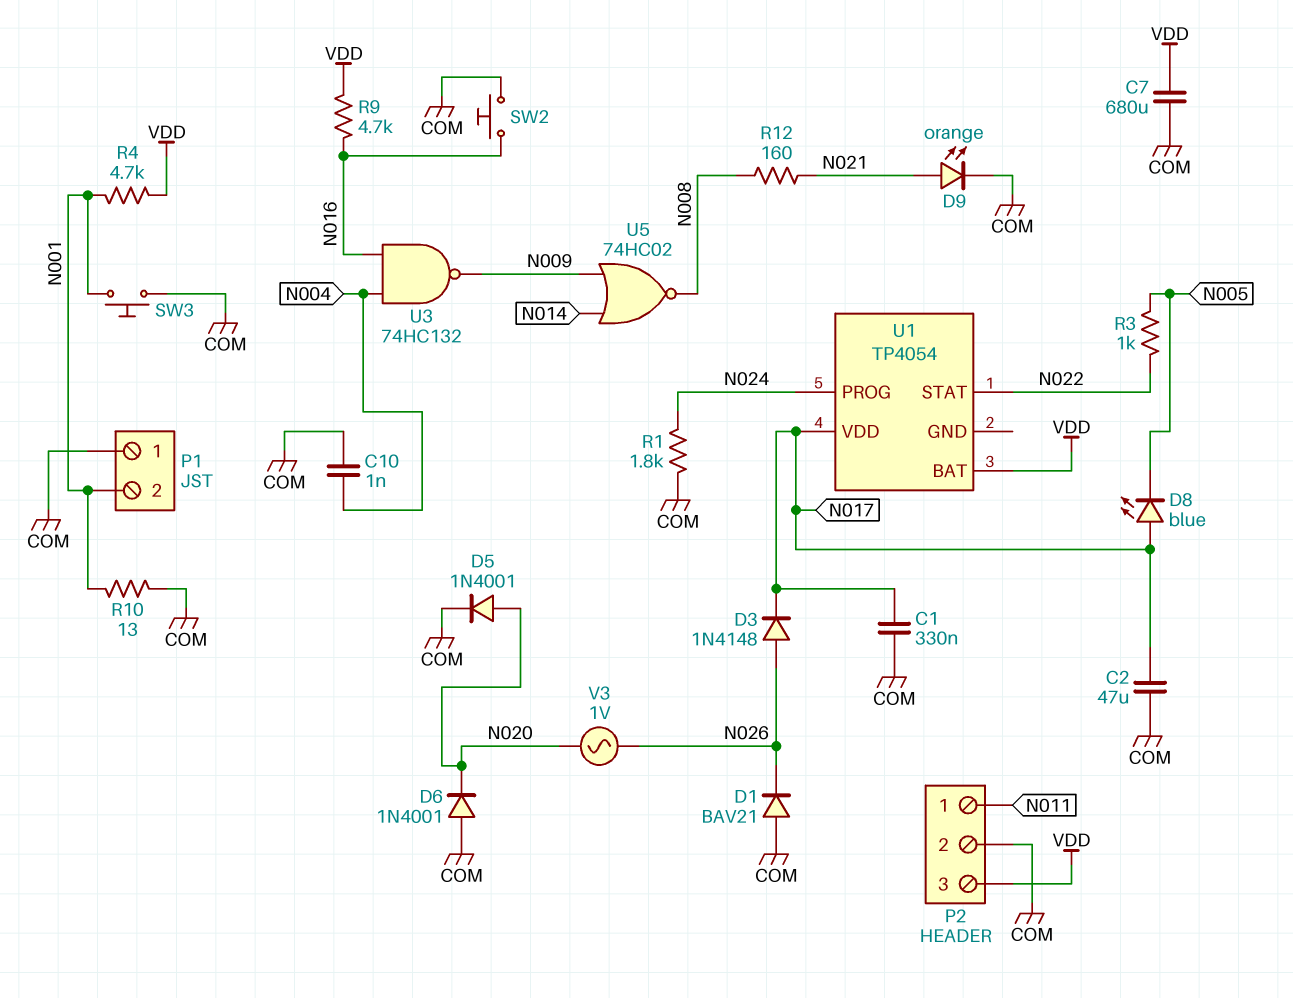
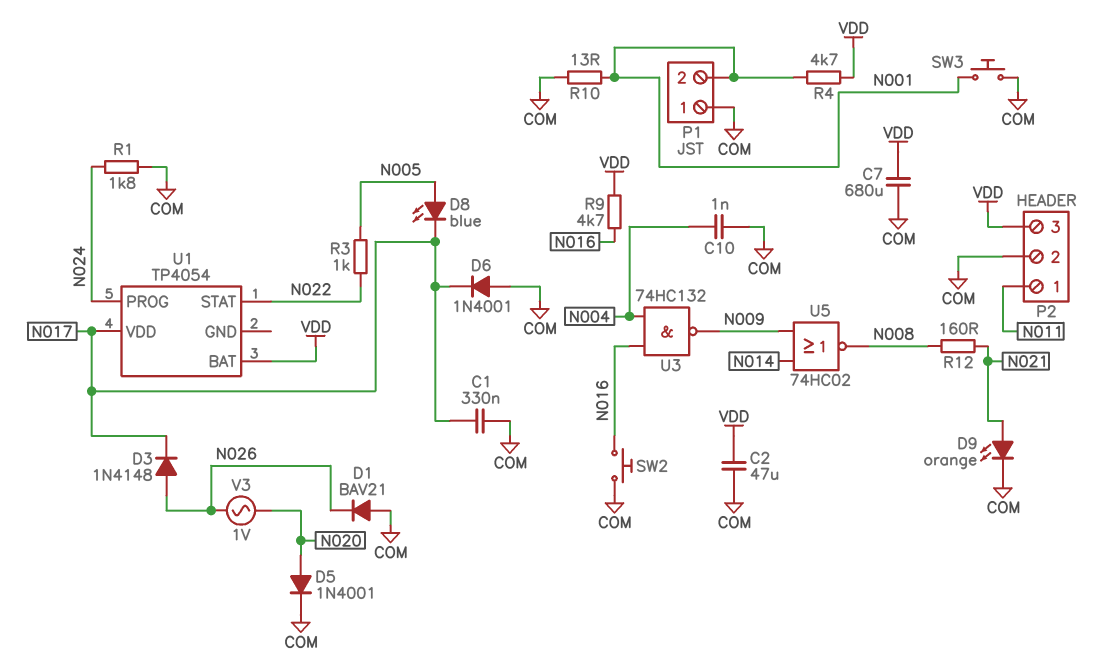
C2: 47uF (COM, N017) -> 47uF (COM, VDD)
D6: diode 1N4001 (A COM, K N020) -> diode 1N4001 (A COM, K N017)
D8: LED blue (A N017, K N005) -> LED blue (A N005, K N017)

